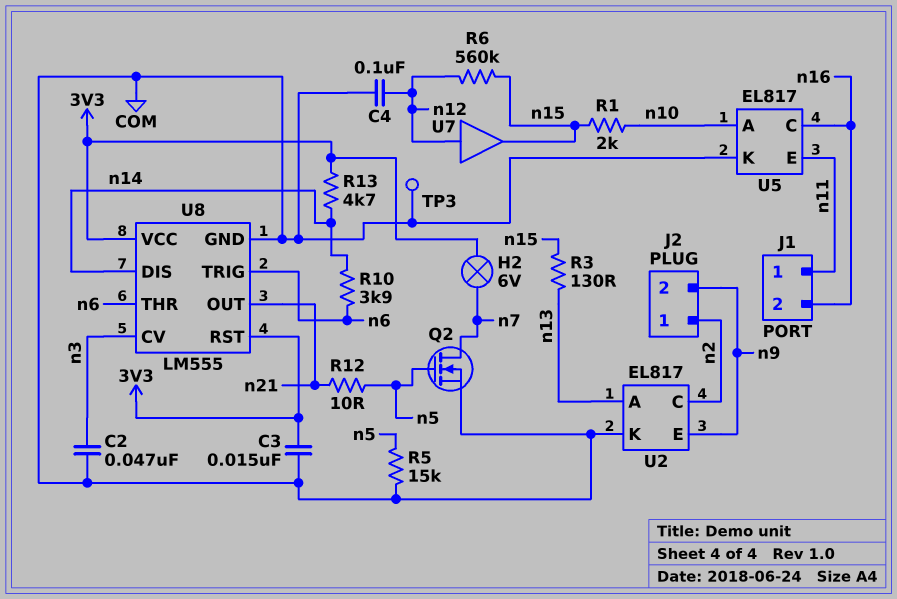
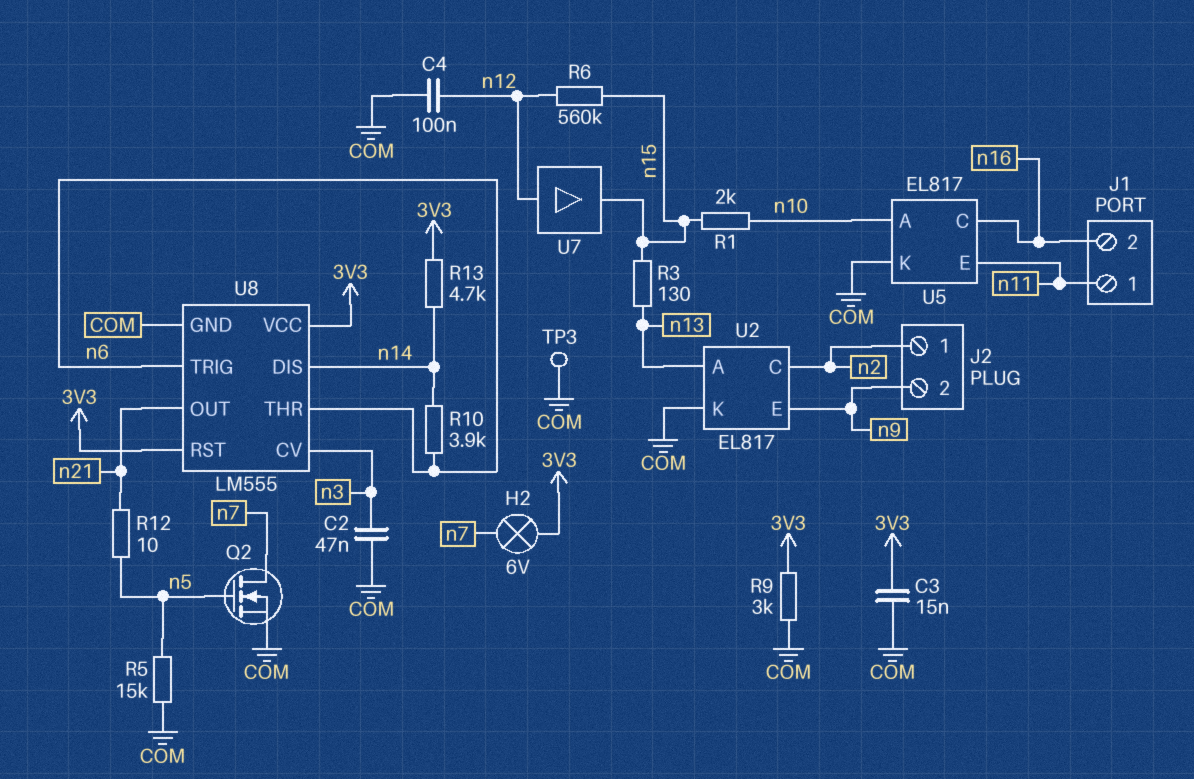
R9: none -> 3k (3V3, COM)

